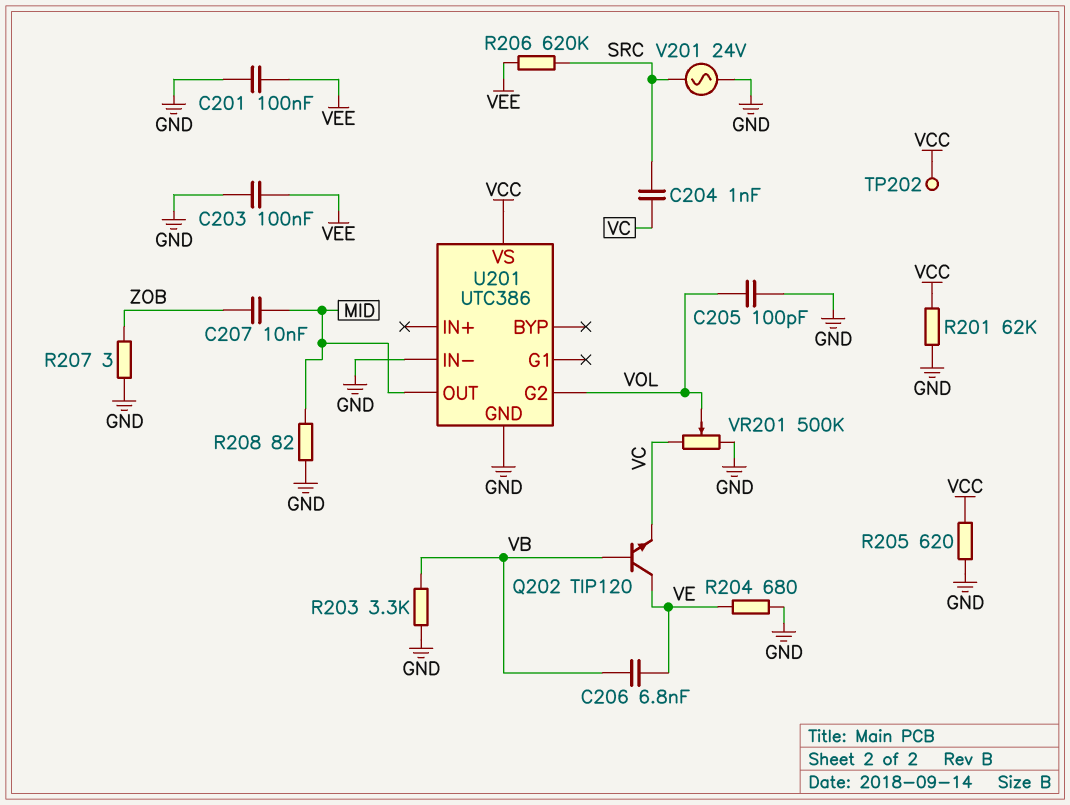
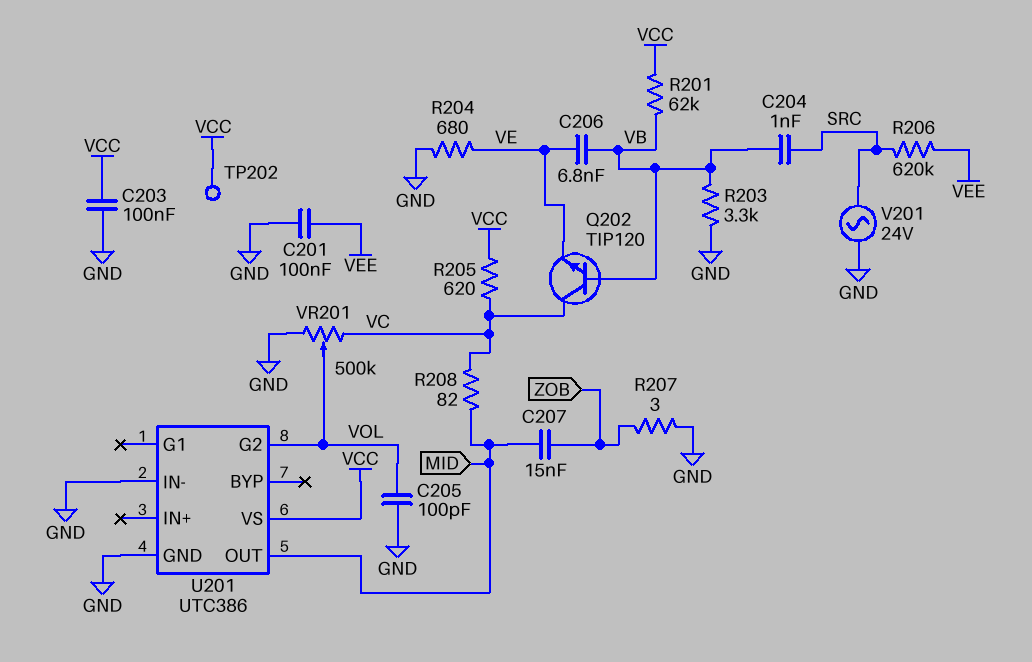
C203: 100nF (GND, VEE) -> 100nF (GND, VCC)
C204: 1nF (SRC, VC) -> 1nF (SRC, VB)
C207: 10nF (MID, ZOB) -> 15nF (MID, ZOB)
Q202: NPN TIP120 (B VB, C VE, E VC) -> NPN TIP120 (B VB, C VC, E VE)
R201: 62k (GND, VCC) -> 62k (VB, VCC)
R205: 620 (GND, VCC) -> 620 (VC, VCC)
R208: 82 (GND, MID) -> 82 (MID, VC)

